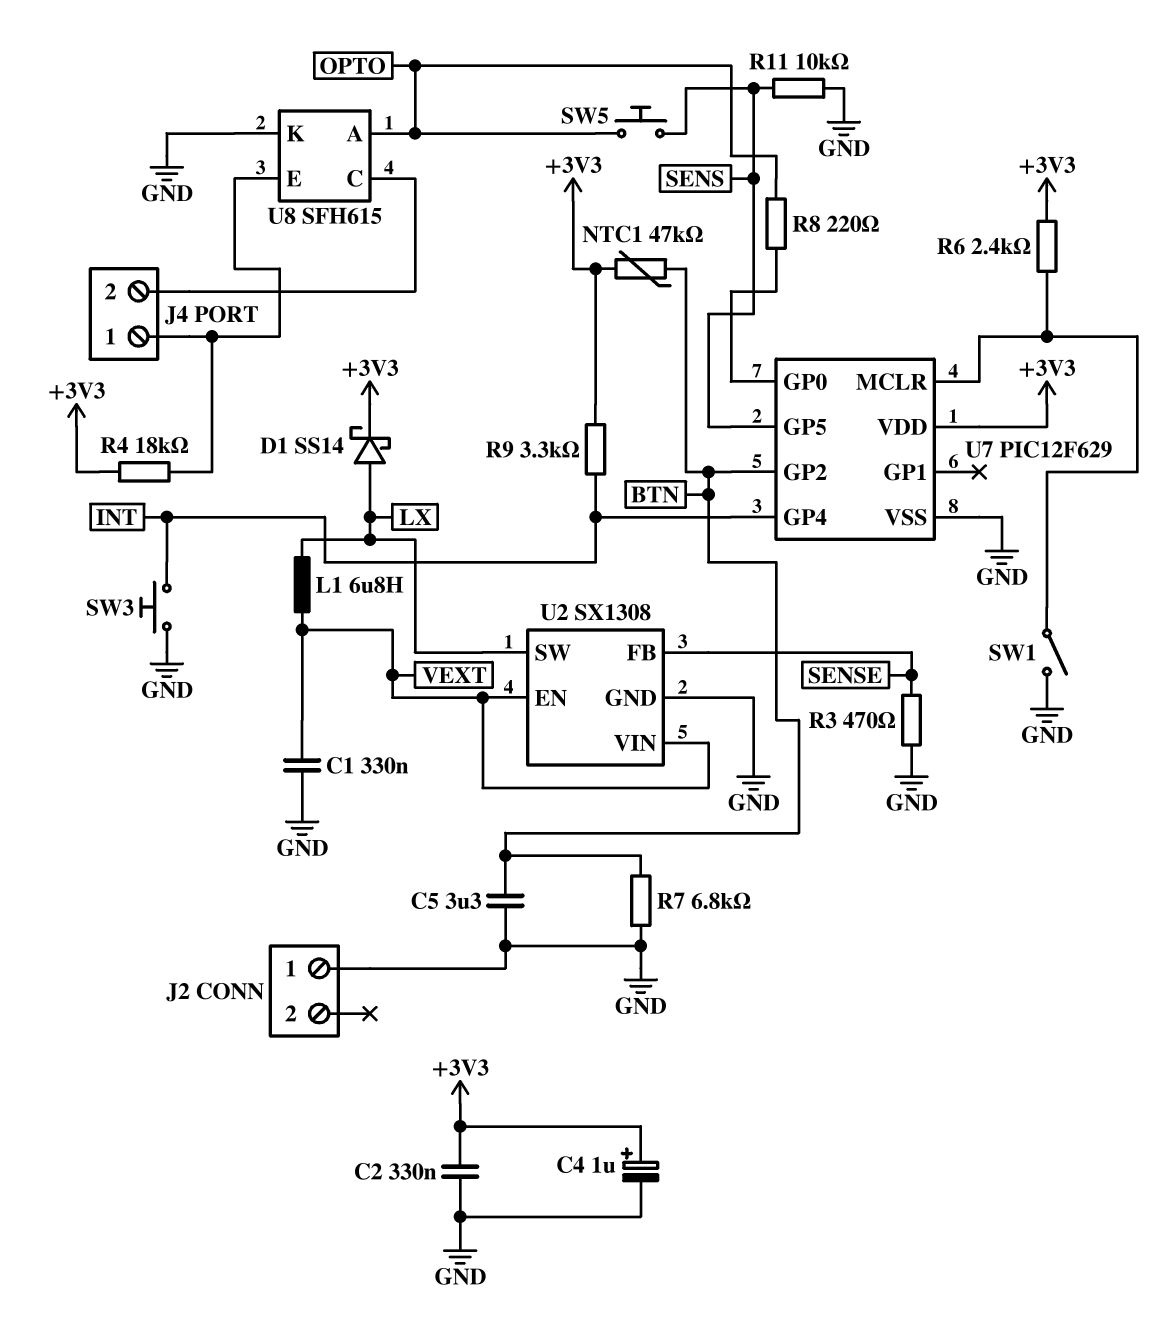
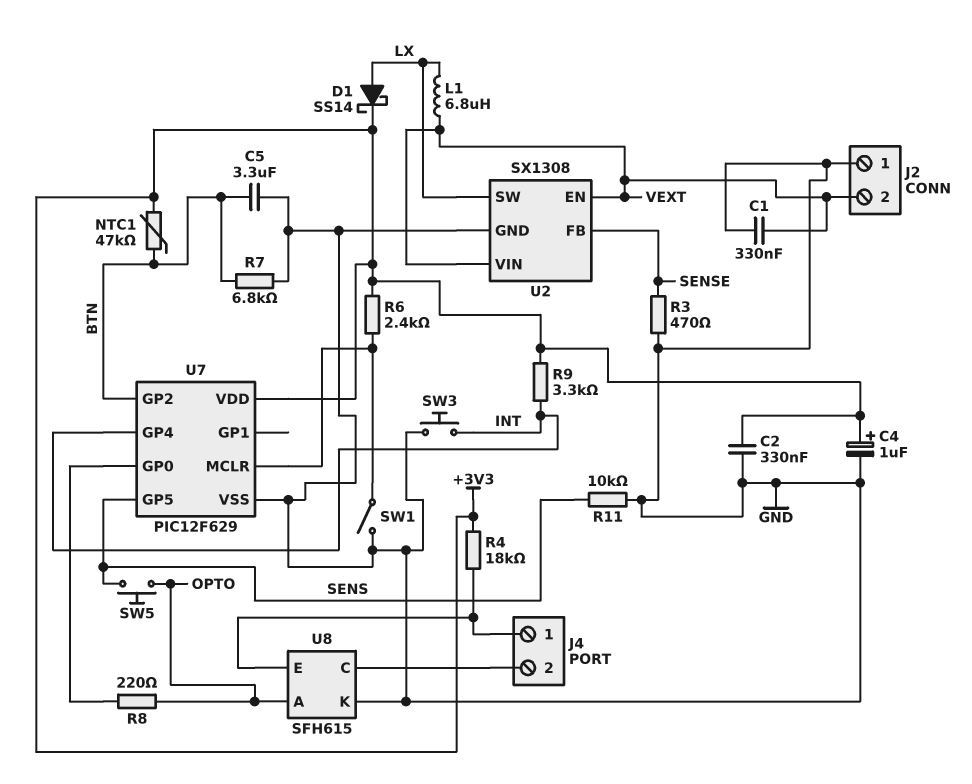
J2 pin 2: none -> VEXT

